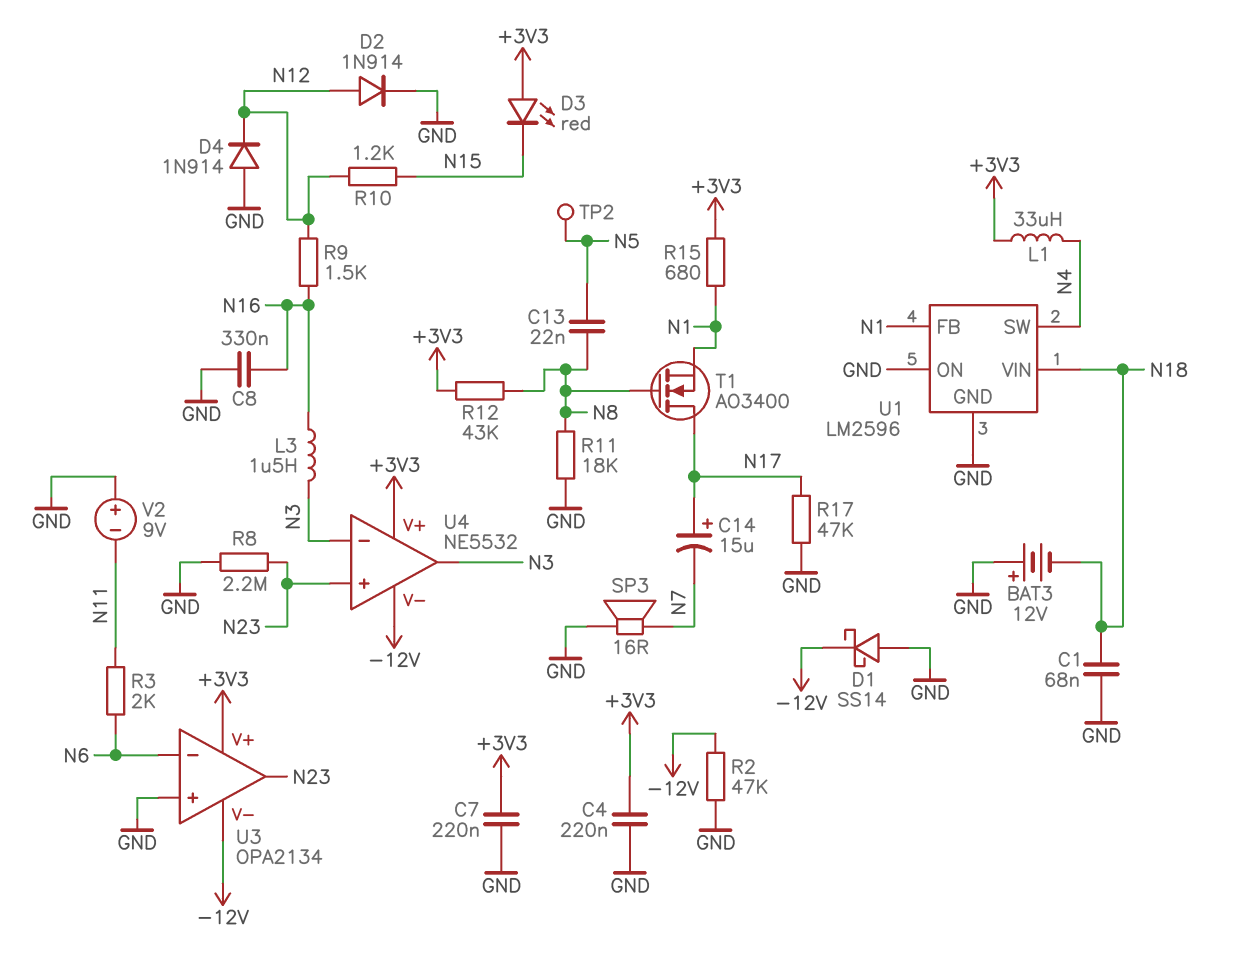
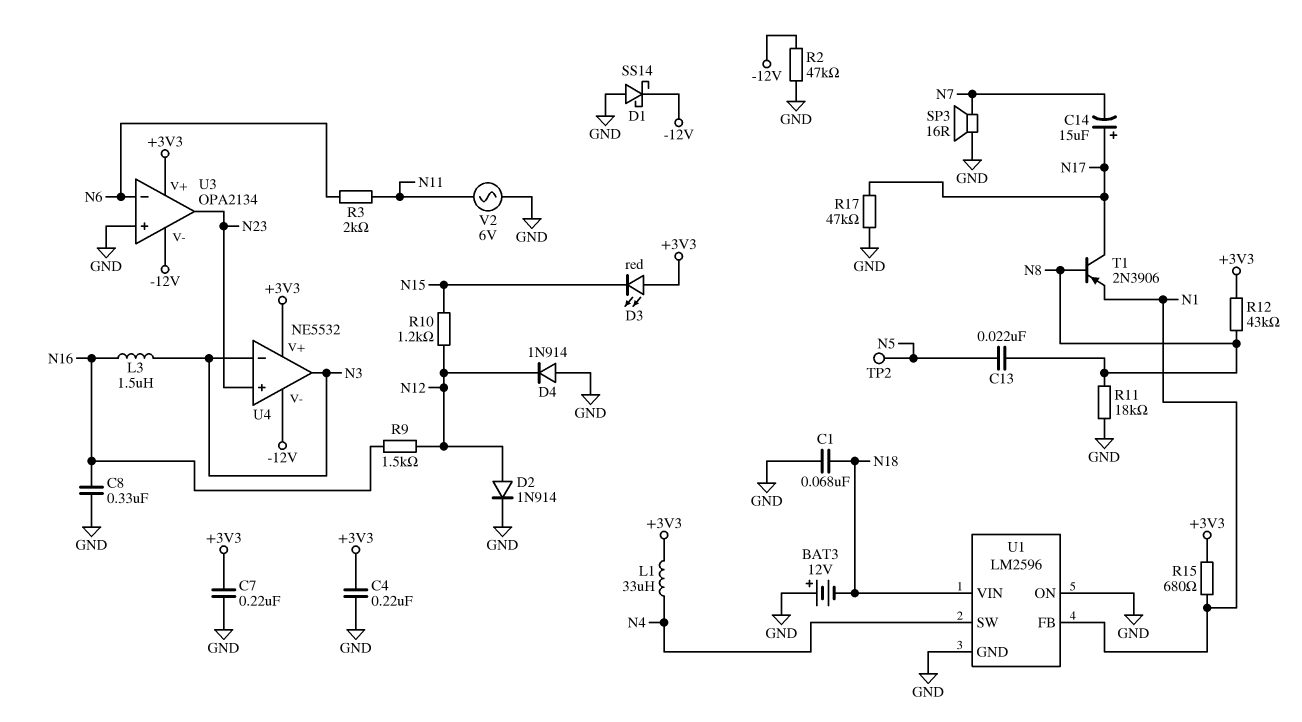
R8: 2.2M (GND, N23) -> none
T1: NMOS AO3400 (G N8, D N17, S N1) -> PNP 2N3906 (B N8, C N17, E N1)
V2: 9V (plus GND, minus N11) -> AC 6V (GND, N11)

